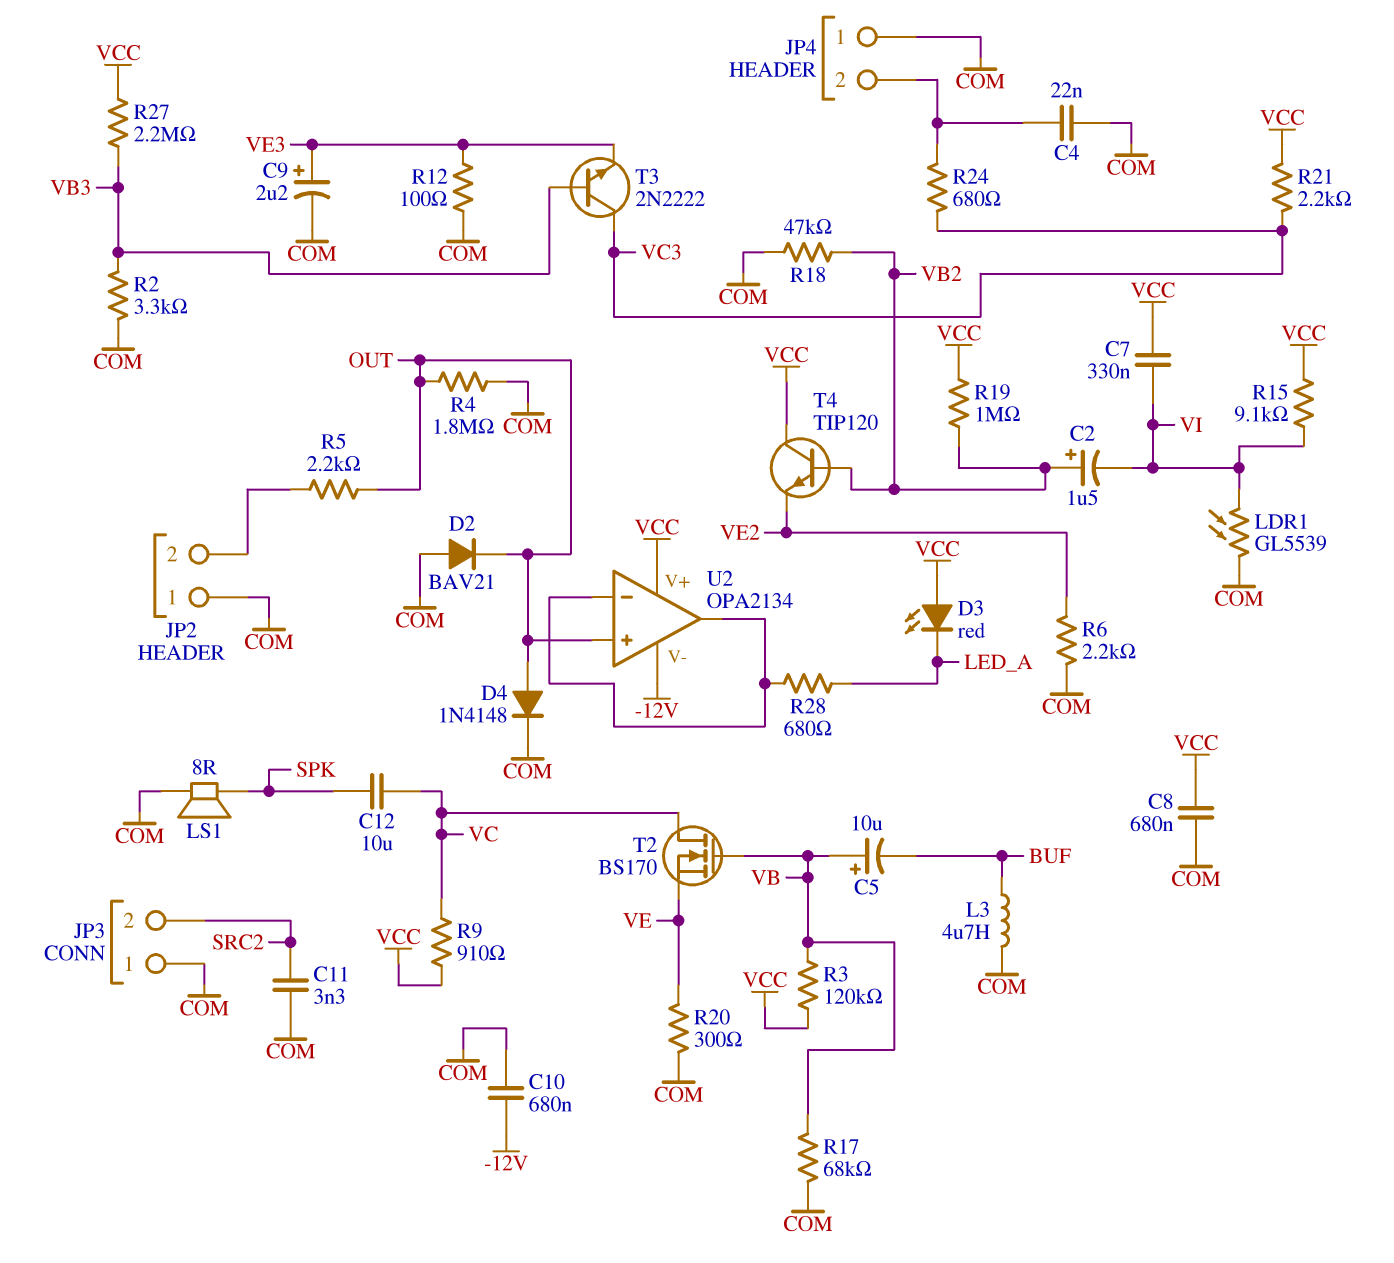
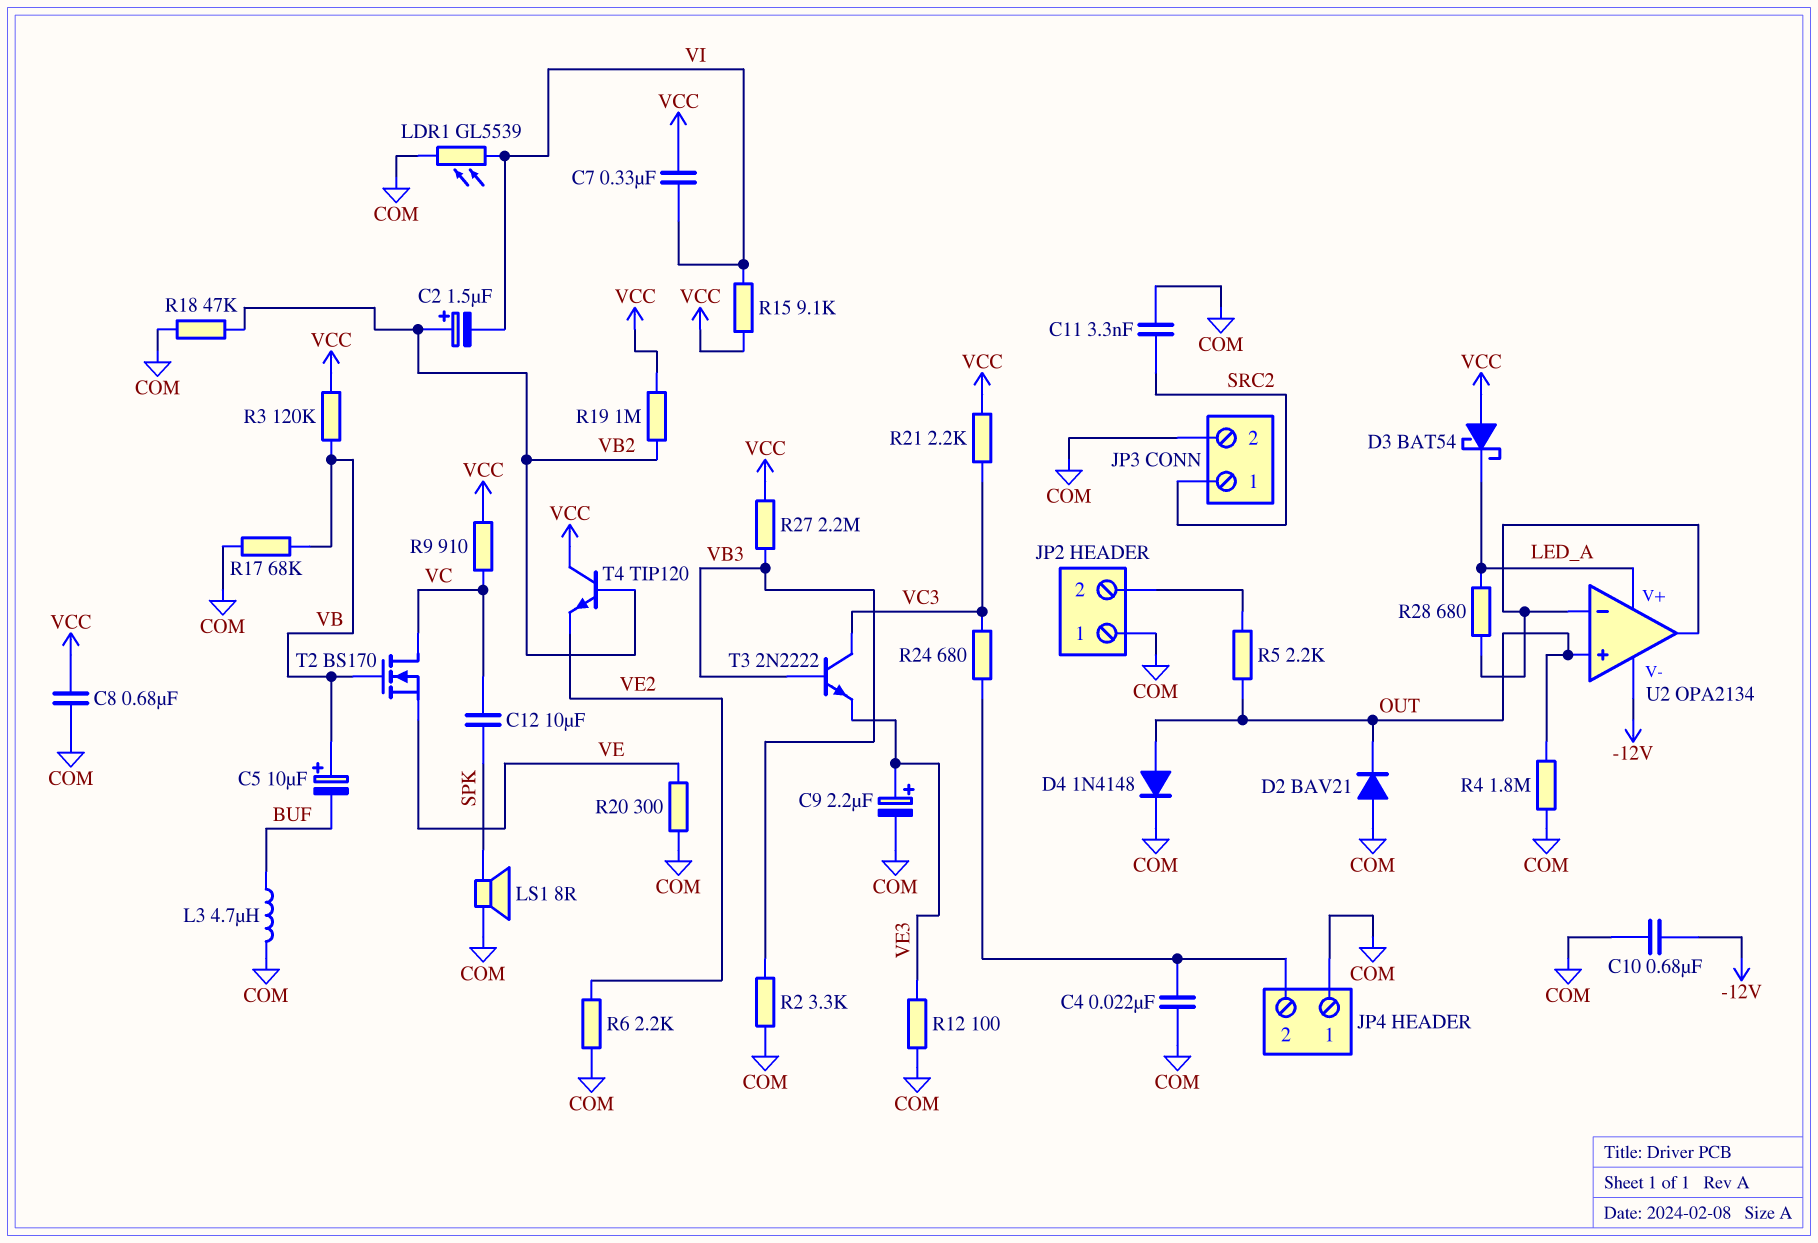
D3: LED red (A VCC, K LED_A) -> schottky BAT54 (A VCC, K LED_A)
JP3 pin 1: COM -> SRC2
JP3 pin 2: SRC2 -> COM
U2 pin V+: VCC -> LED_A

